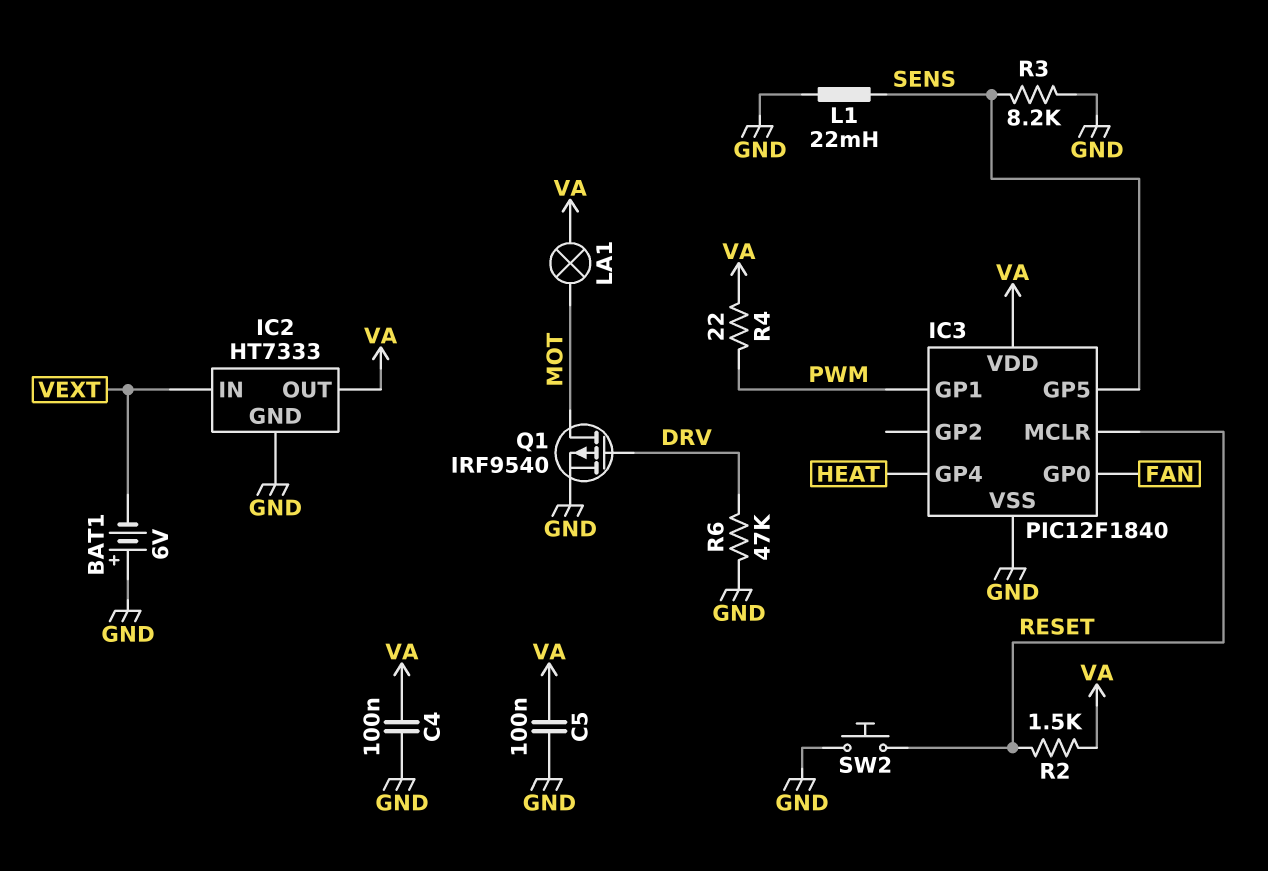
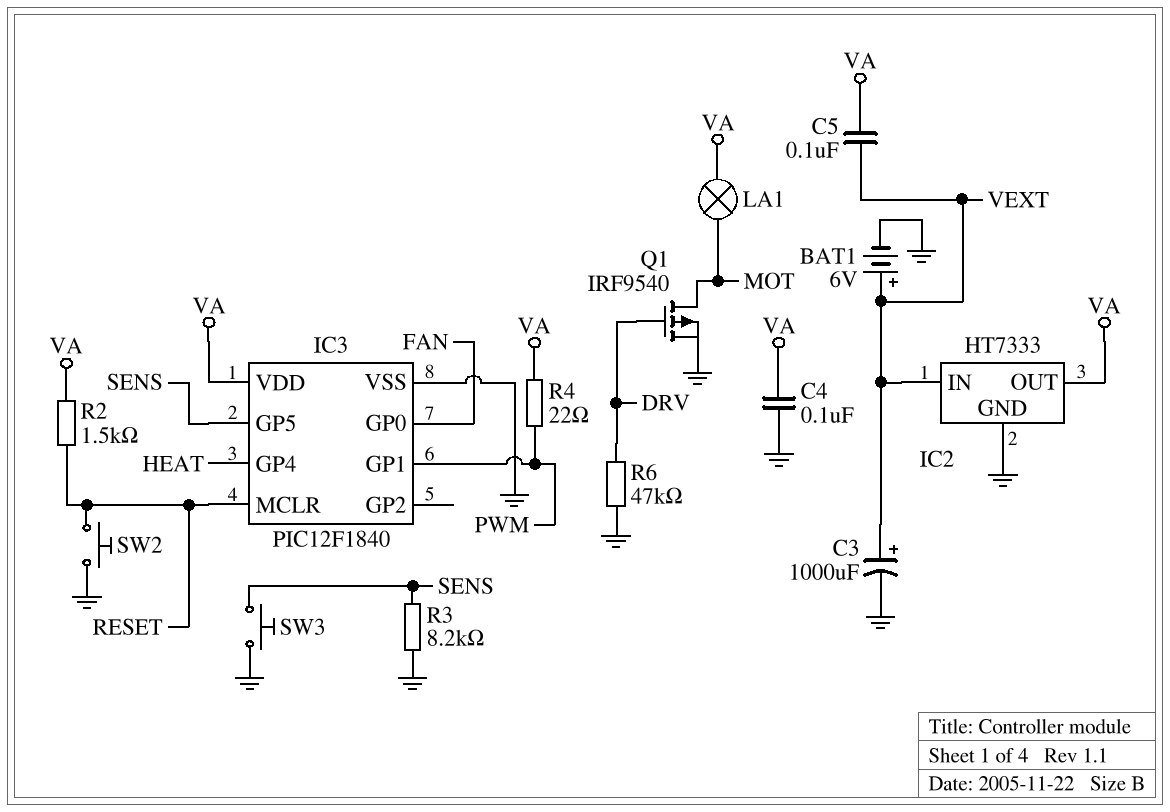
BAT1: 6V (plus GND, minus VEXT) -> 6V (plus VEXT, minus GND)
C3: none -> 1000uF (plus VEXT, minus GND)
C5: 100nF (GND, VA) -> 100nF (VA, VEXT)
L1: 22mH (GND, SENS) -> none
SW3: none -> button (GND, SENS)

